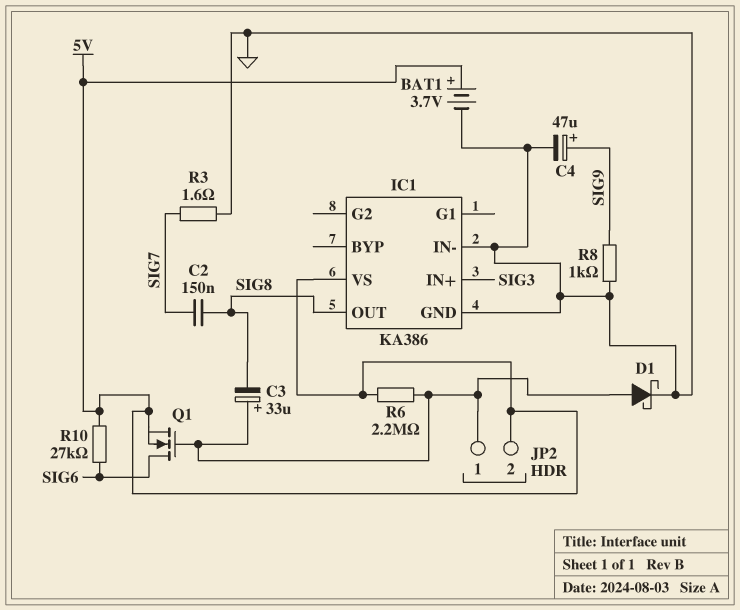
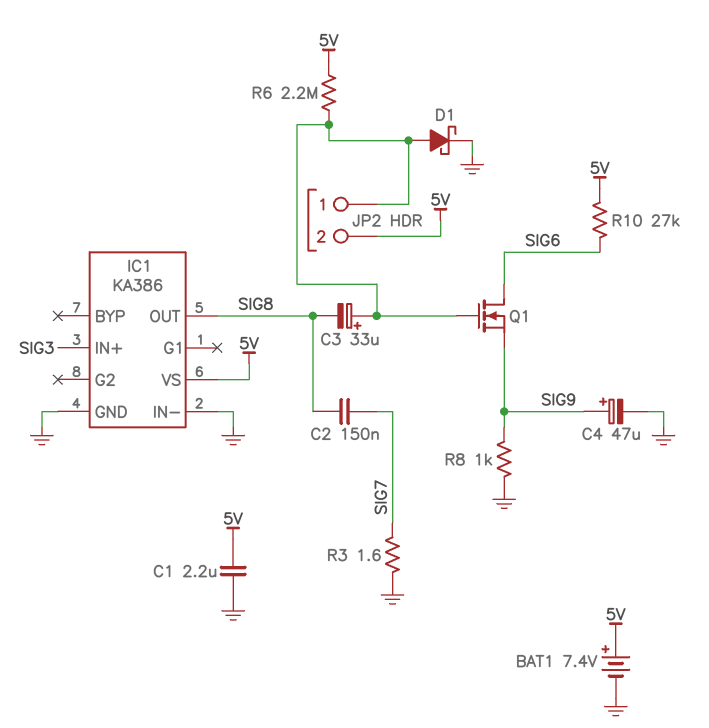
BAT1: 3.7V (plus 5V, minus GND) -> 7.4V (plus 5V, minus GND)
C1: none -> 2.2uF (5V, GND)
Q1: NMOS (G JP2/1, D SIG6, S 5V) -> NMOS (G JP2/1, D SIG6, S SIG9)

